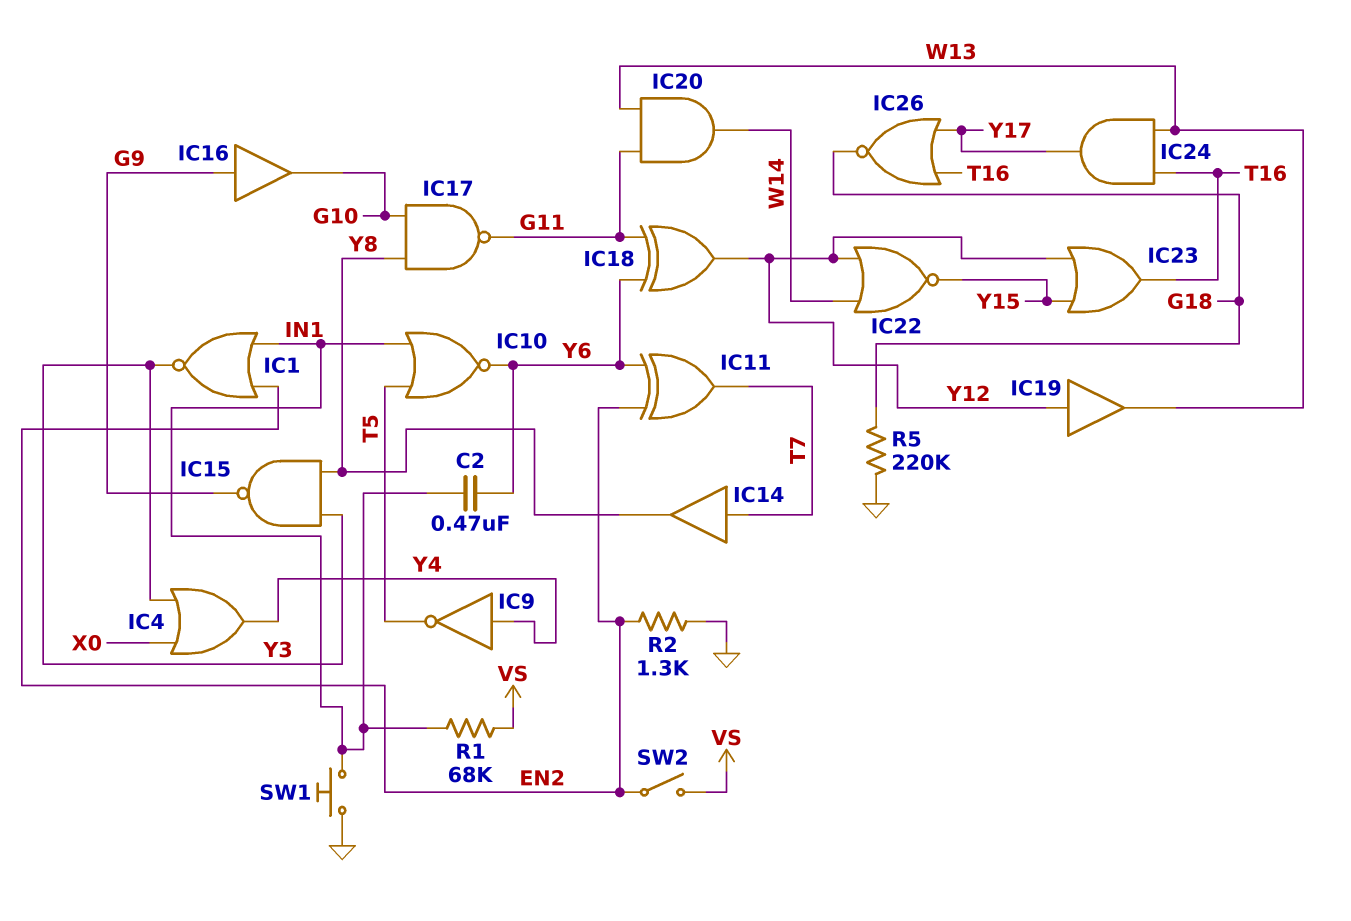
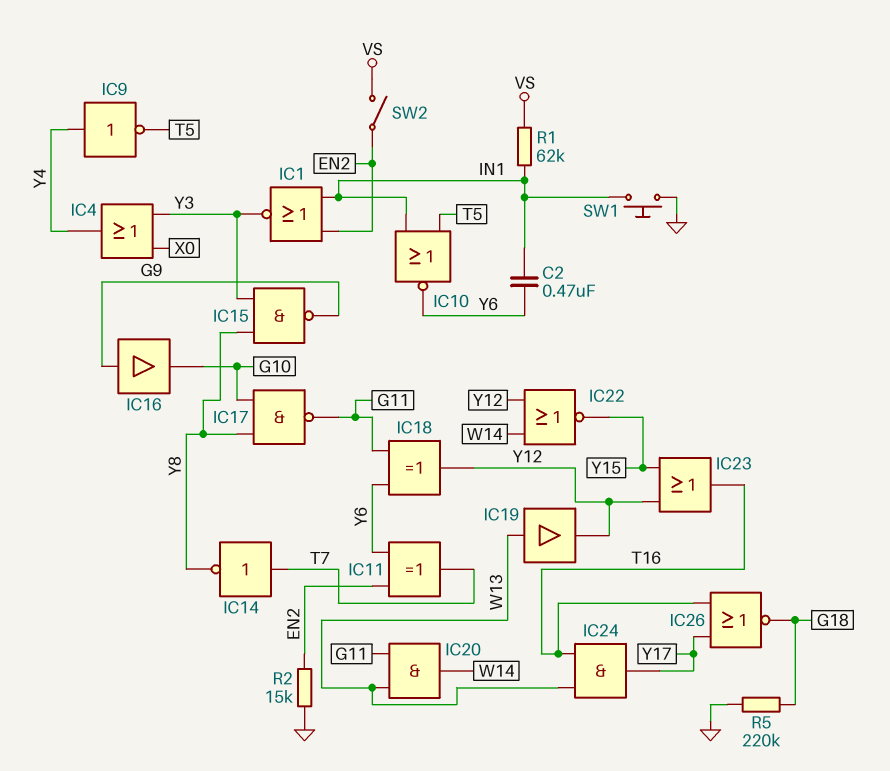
IC14: buffer (in T7, out Y8) -> NOT (in T7, out Y8)
IC19: buffer (in Y12, out W13) -> buffer (in W13, out Y12)
R1: 68k (IN1, VS) -> 62k (IN1, VS)
R2: 1.3k (EN2, GND) -> 15k (EN2, GND)

